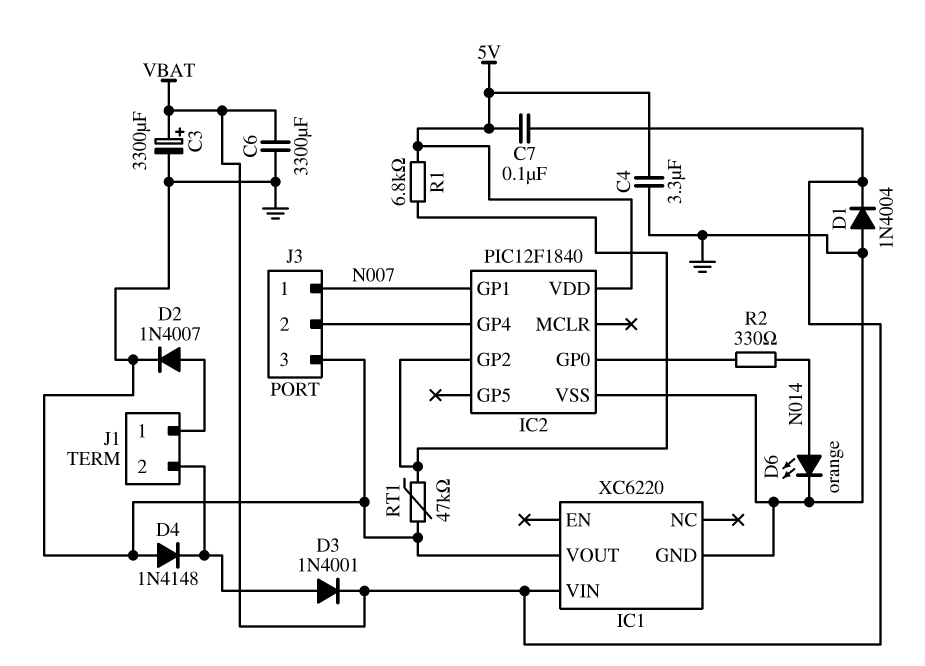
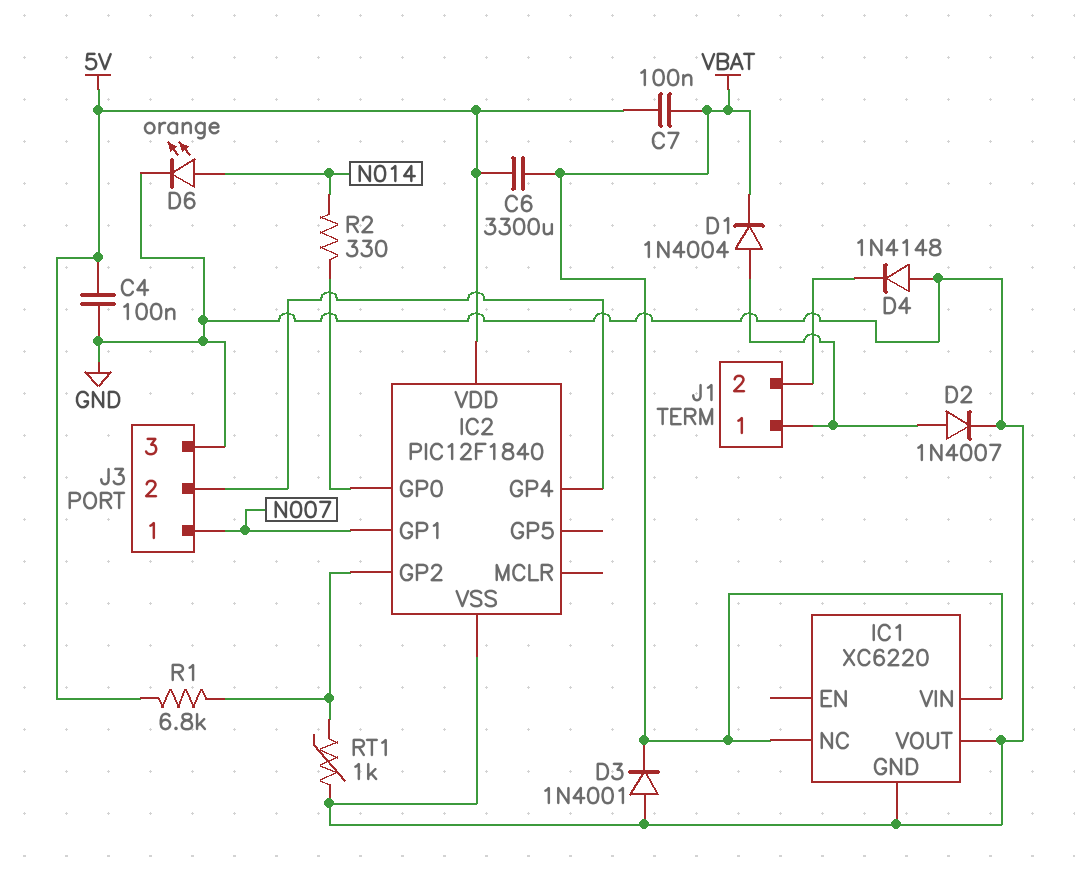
C3: 3300uF (plus VBAT, minus GND) -> none
C4: 3.3uF (5V, GND) -> 100nF (5V, GND)
C6: 3300uF (GND, VBAT) -> 3300uF (5V, VBAT)
D1: diode 1N4004 (A GND, K VBAT) -> diode 1N4004 (A J1/1, K VBAT)
D3: diode 1N4001 (A J1/2, K VBAT) -> diode 1N4001 (A GND, K VBAT)
IC1 pin NC: none -> VBAT
RT1: 47k (GND, IC2/GP2) -> 1k (GND, IC2/GP2)

